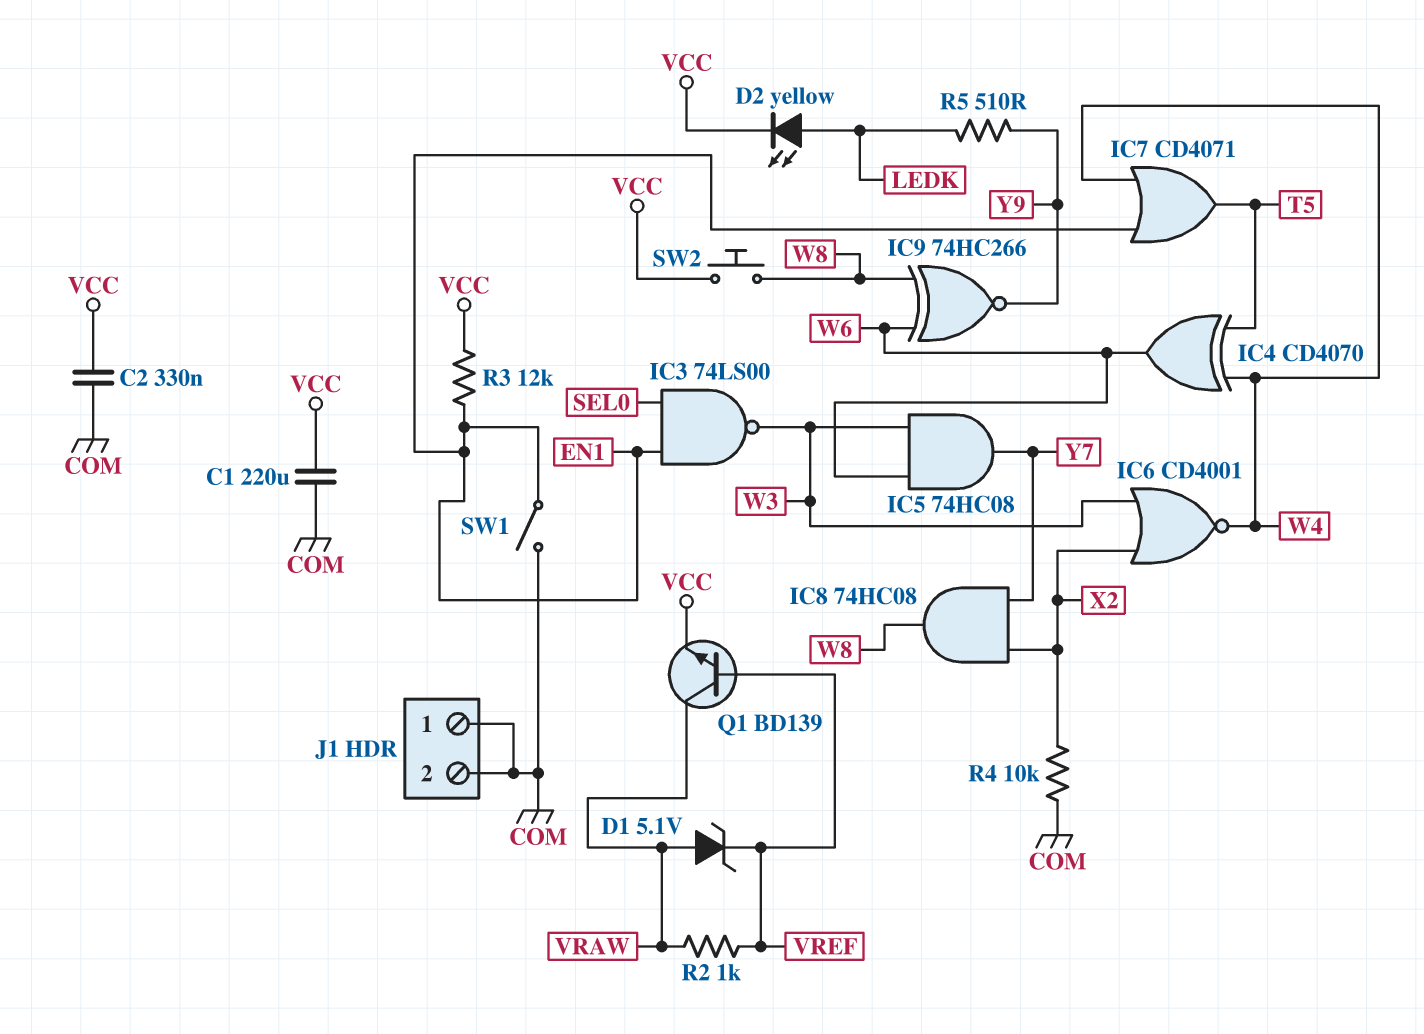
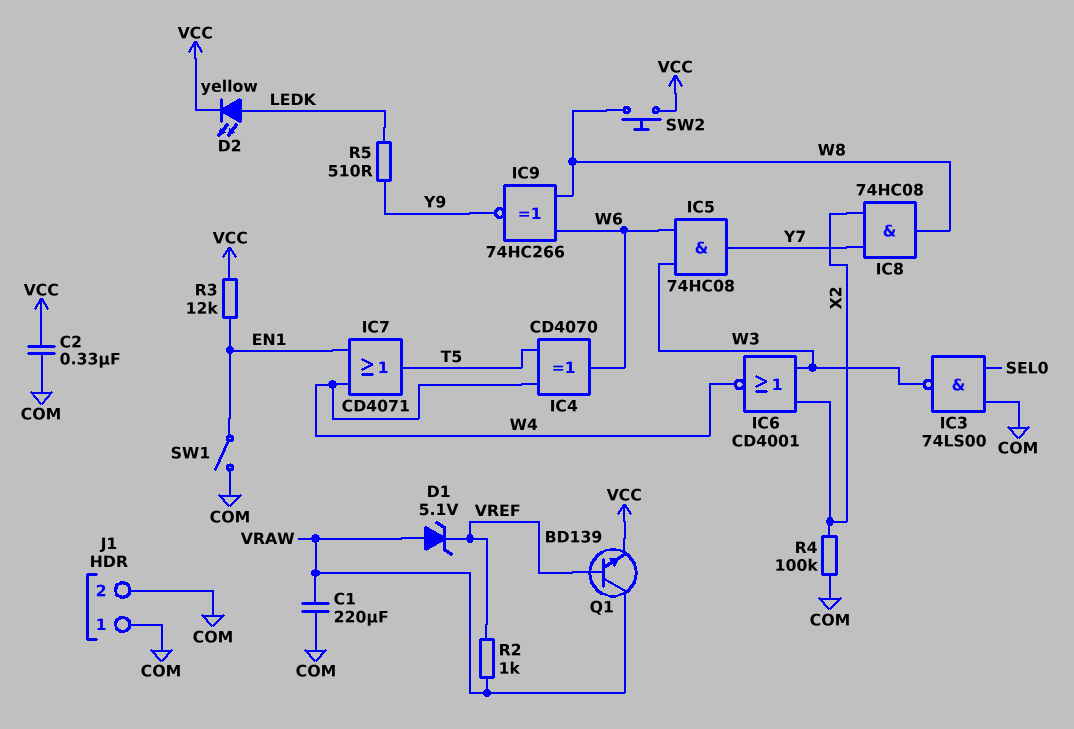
C1: 220uF (COM, VCC) -> 220uF (COM, VRAW)
IC3: NAND 74LS00 (in EN1, in SEL0, out W3) -> NAND 74LS00 (in COM, in SEL0, out W3)
R4: 10k (COM, X2) -> 100k (COM, X2)

